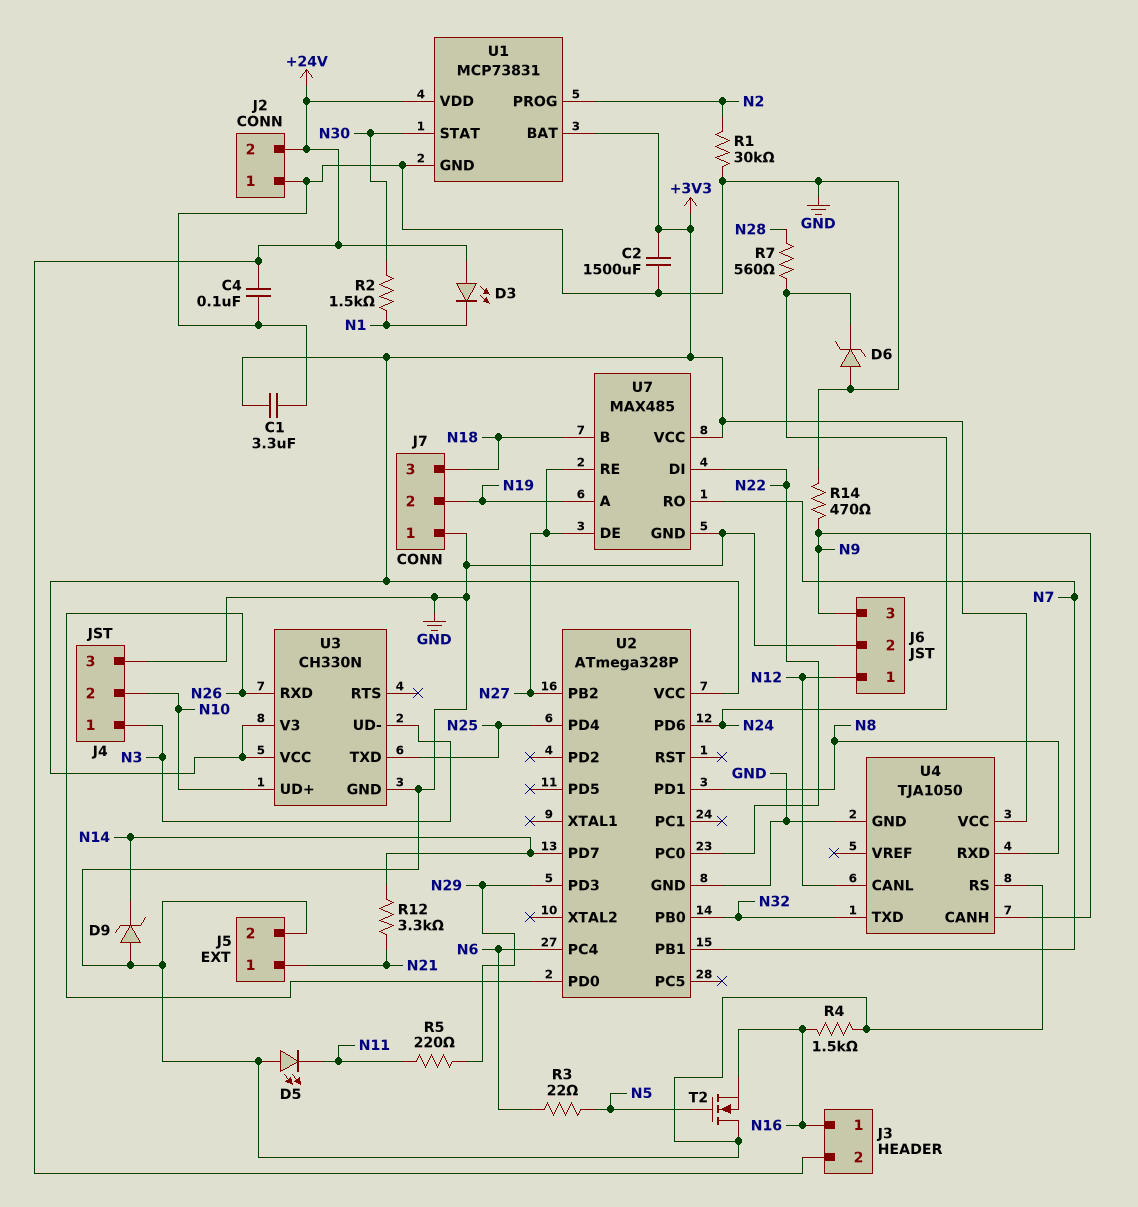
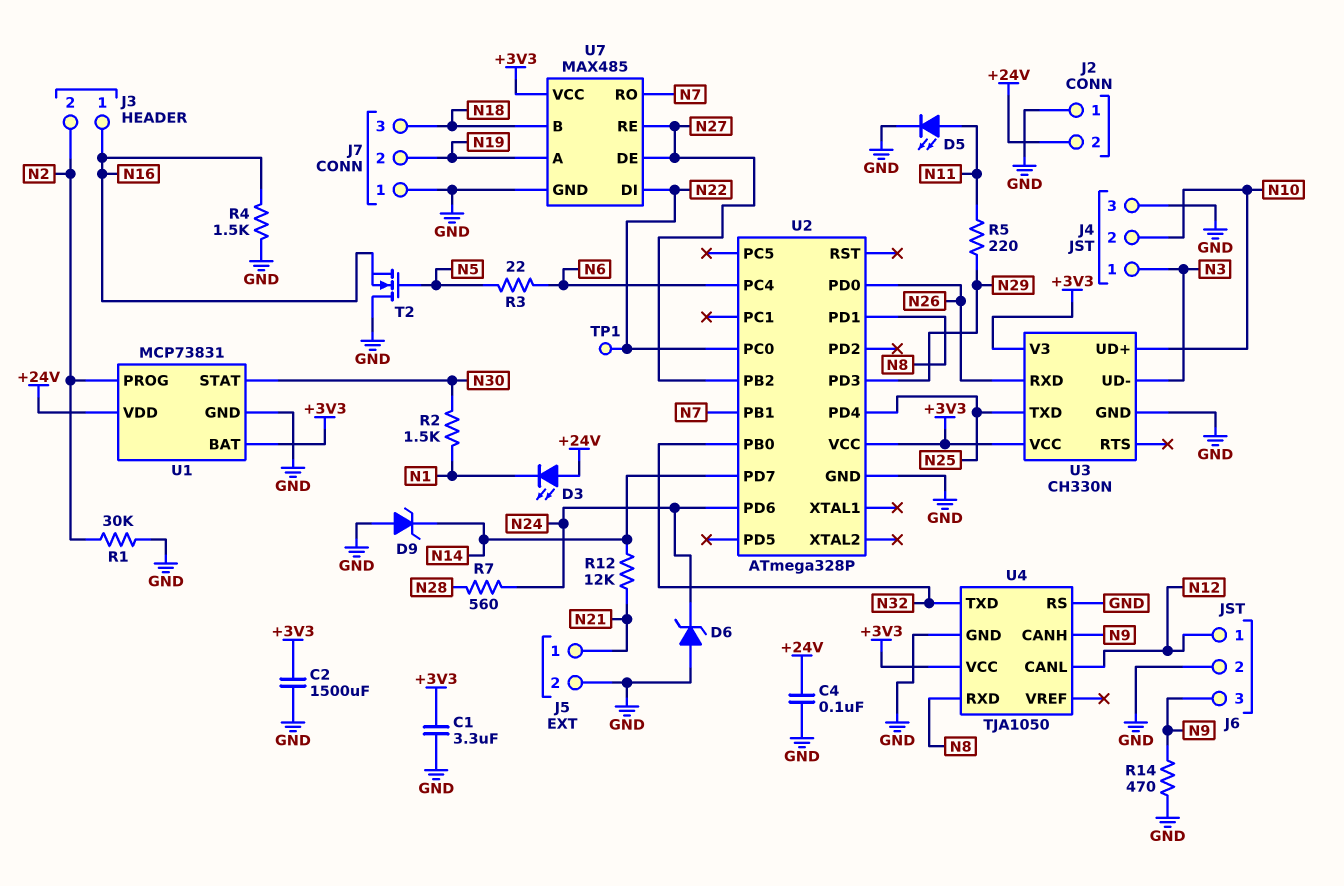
D5: LED (A GND, K N11) -> LED (A N11, K GND)
J3 pin 2: +24V -> N2
R12: 3.3k (N14, N21) -> 12k (N14, N21)
TP1: none -> test point (N22)

